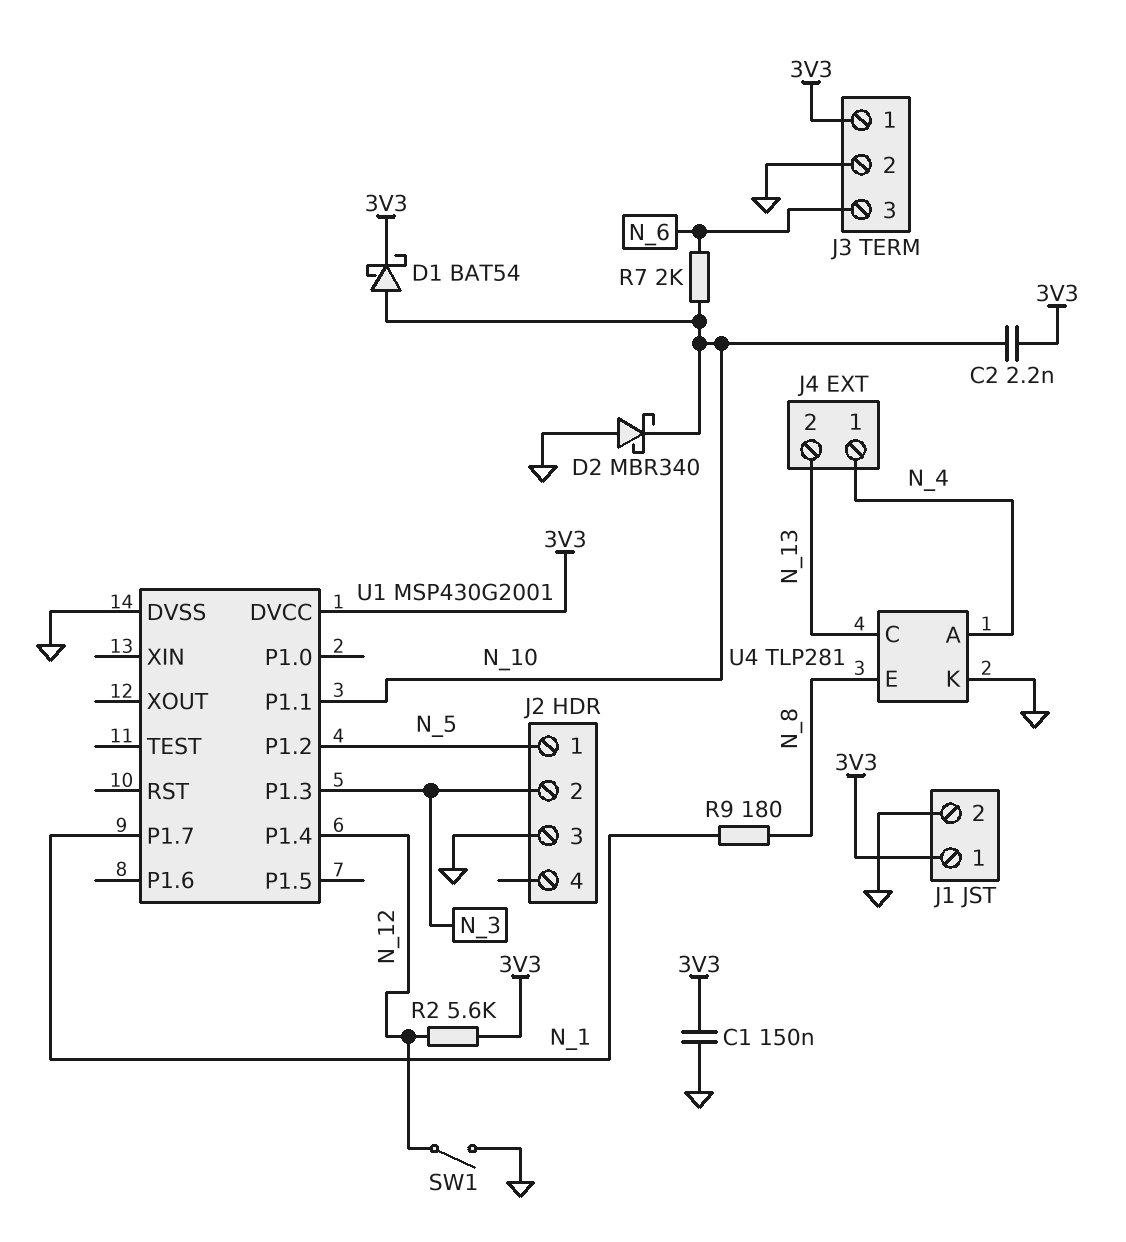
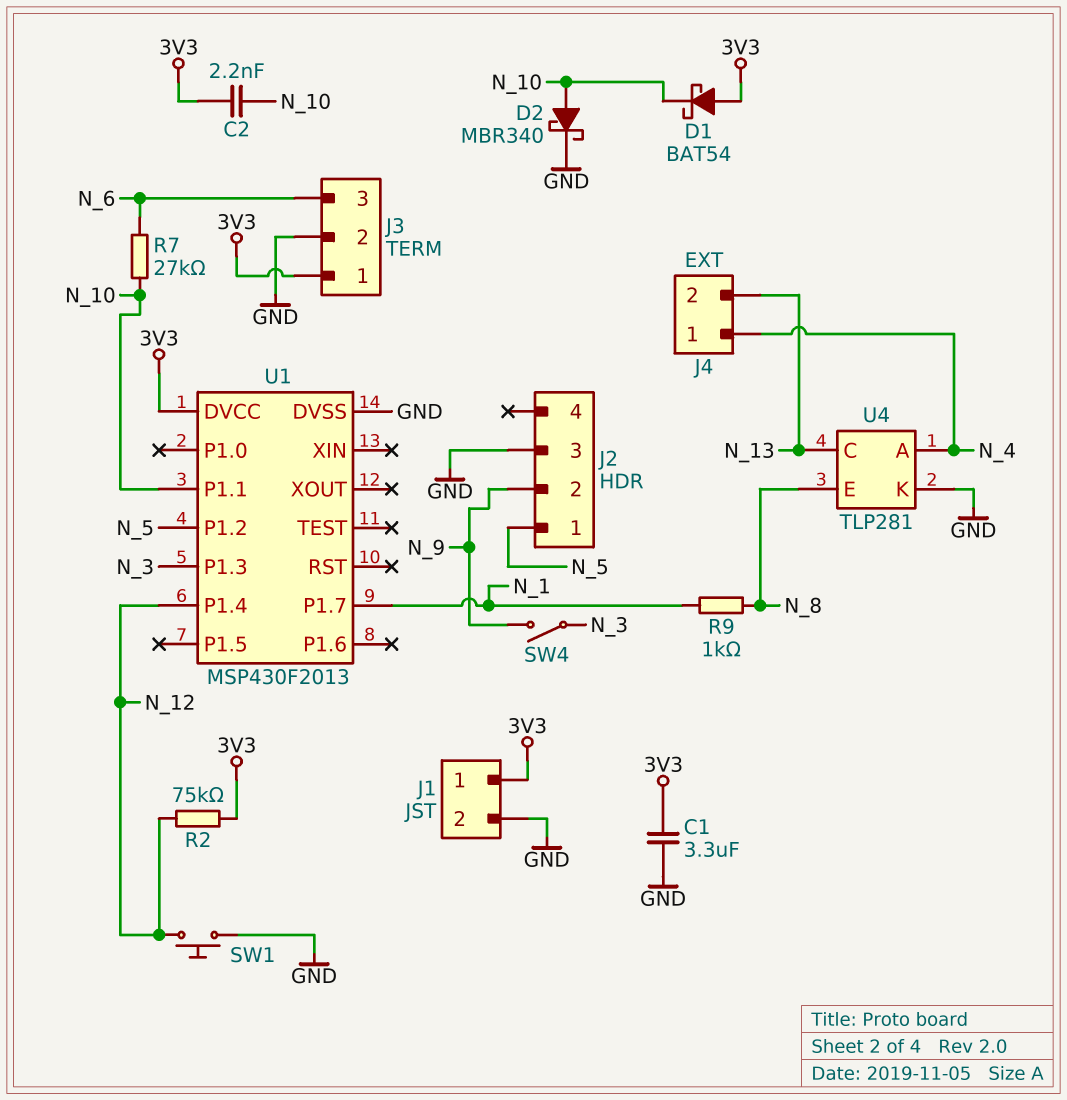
C1: 150nF (3V3, GND) -> 3.3uF (3V3, GND)
D1: schottky BAT54 (A N_10, K 3V3) -> schottky BAT54 (A 3V3, K N_10)
D2: schottky MBR340 (A GND, K N_10) -> schottky MBR340 (A N_10, K GND)
J2 pin 2: N_3 -> N_9
R2: 5.6k (3V3, N_12) -> 75k (3V3, N_12)
R7: 2k (N_6, N_10) -> 27k (N_6, N_10)
R9: 180 (N_1, N_8) -> 1k (N_1, N_8)
SW1: switch (GND, N_12) -> button (GND, N_12)
SW4: none -> switch (N_3, N_9)
U1: MSP430G2001 -> MSP430F2013

